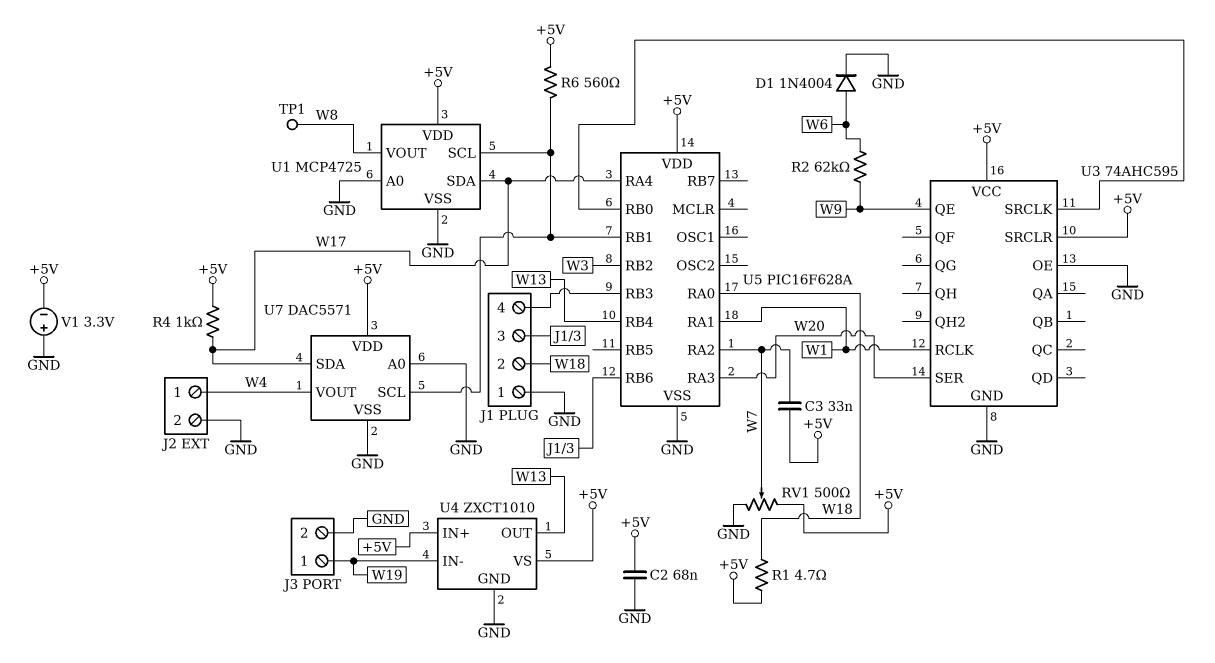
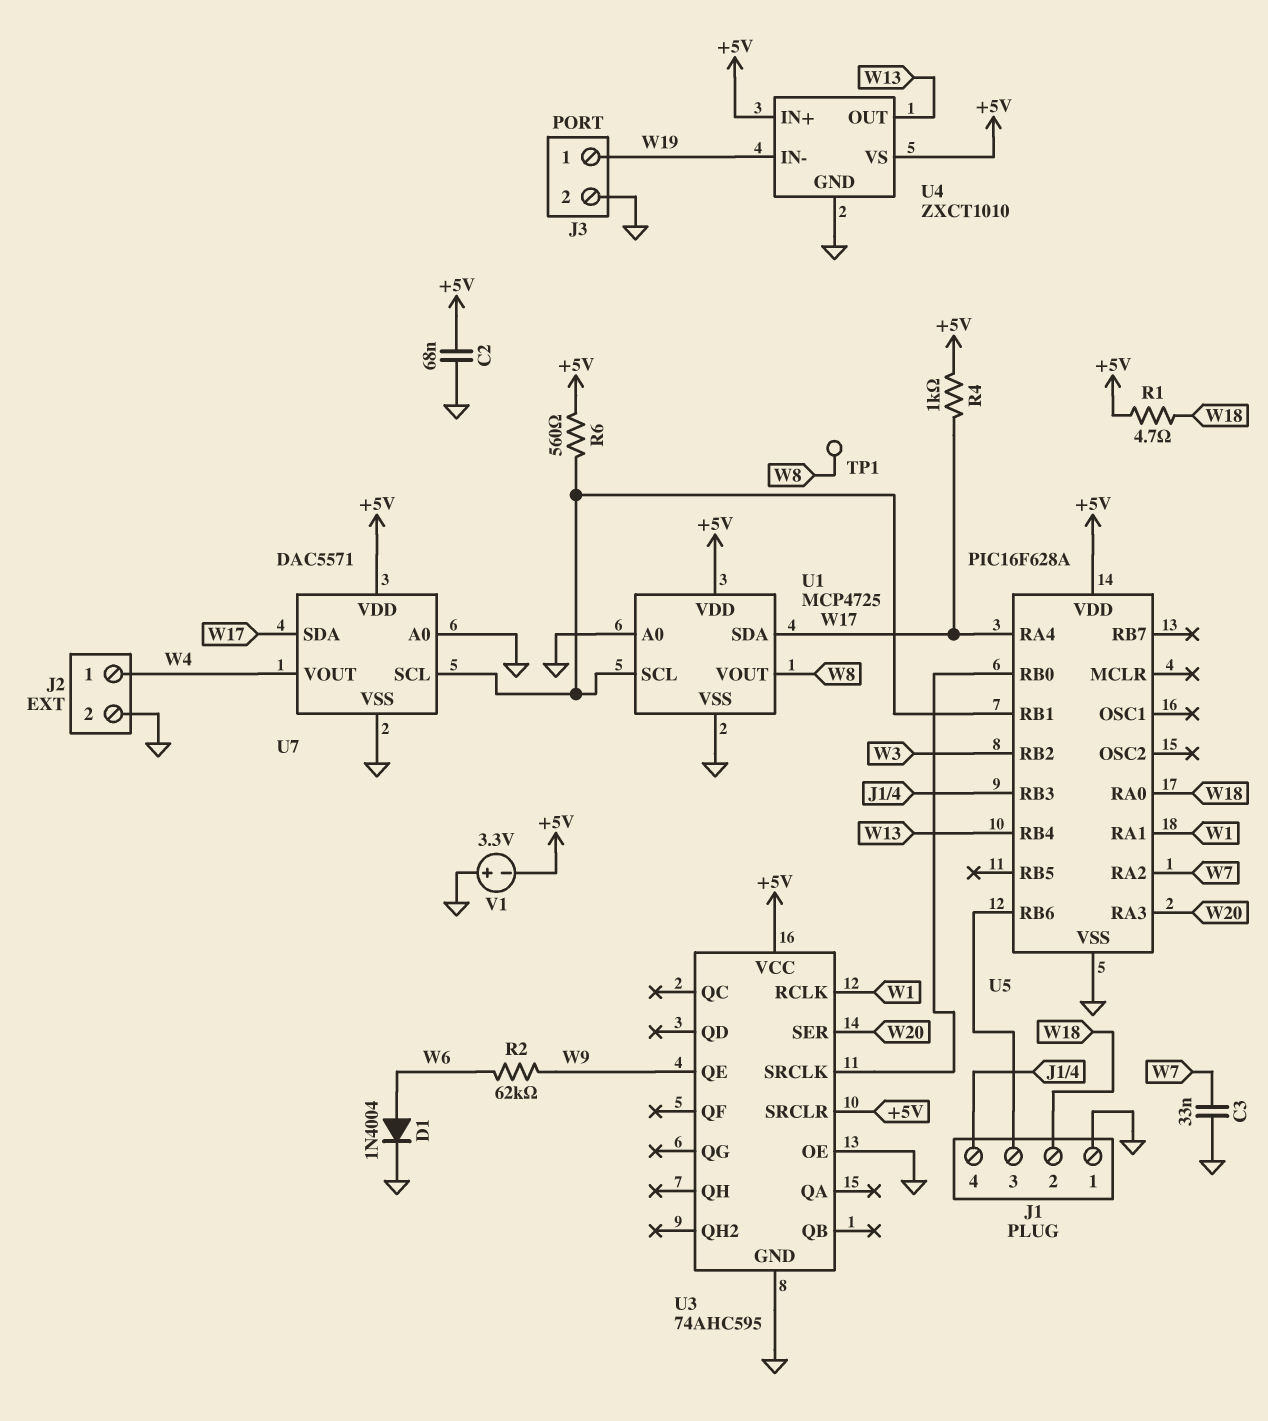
C3: 33nF (+5V, W7) -> 33nF (GND, W7)
RV1: 500 (+5V, GND, wiper W7) -> none

